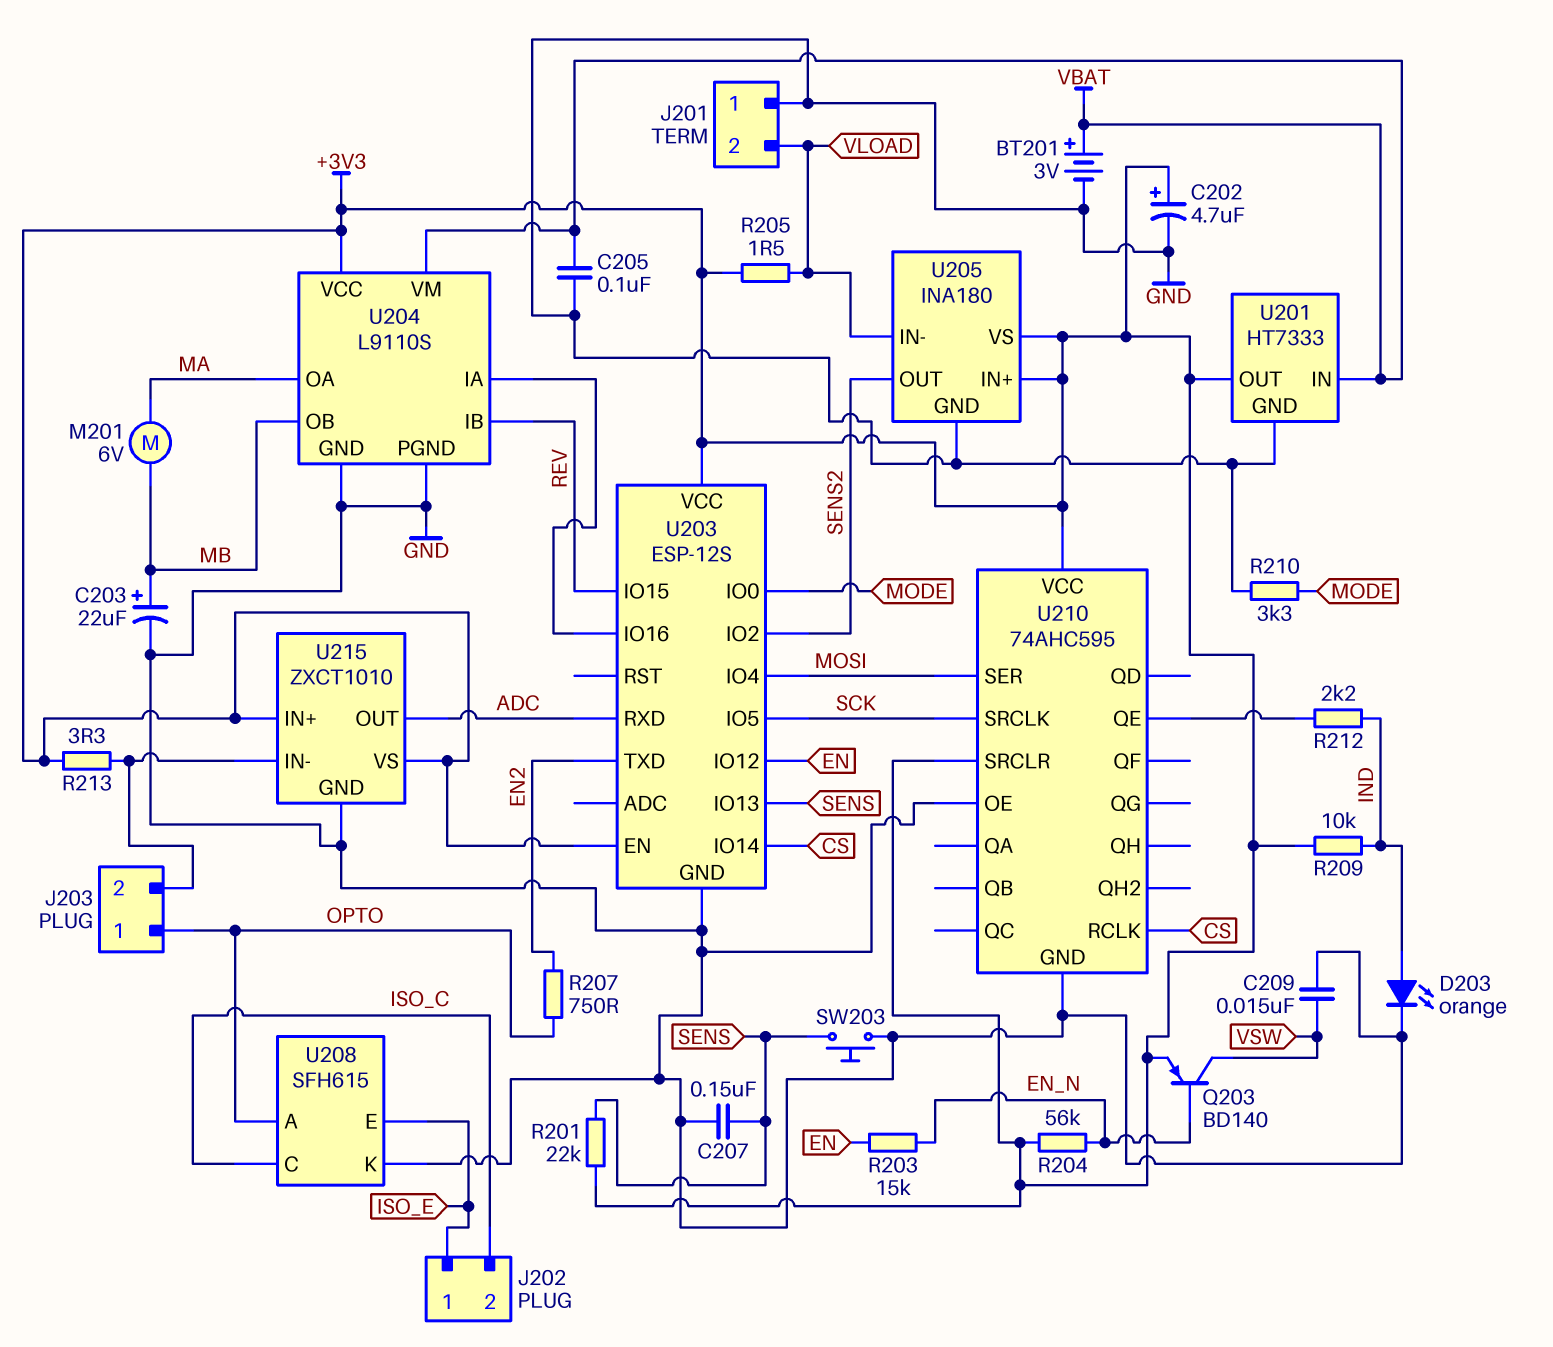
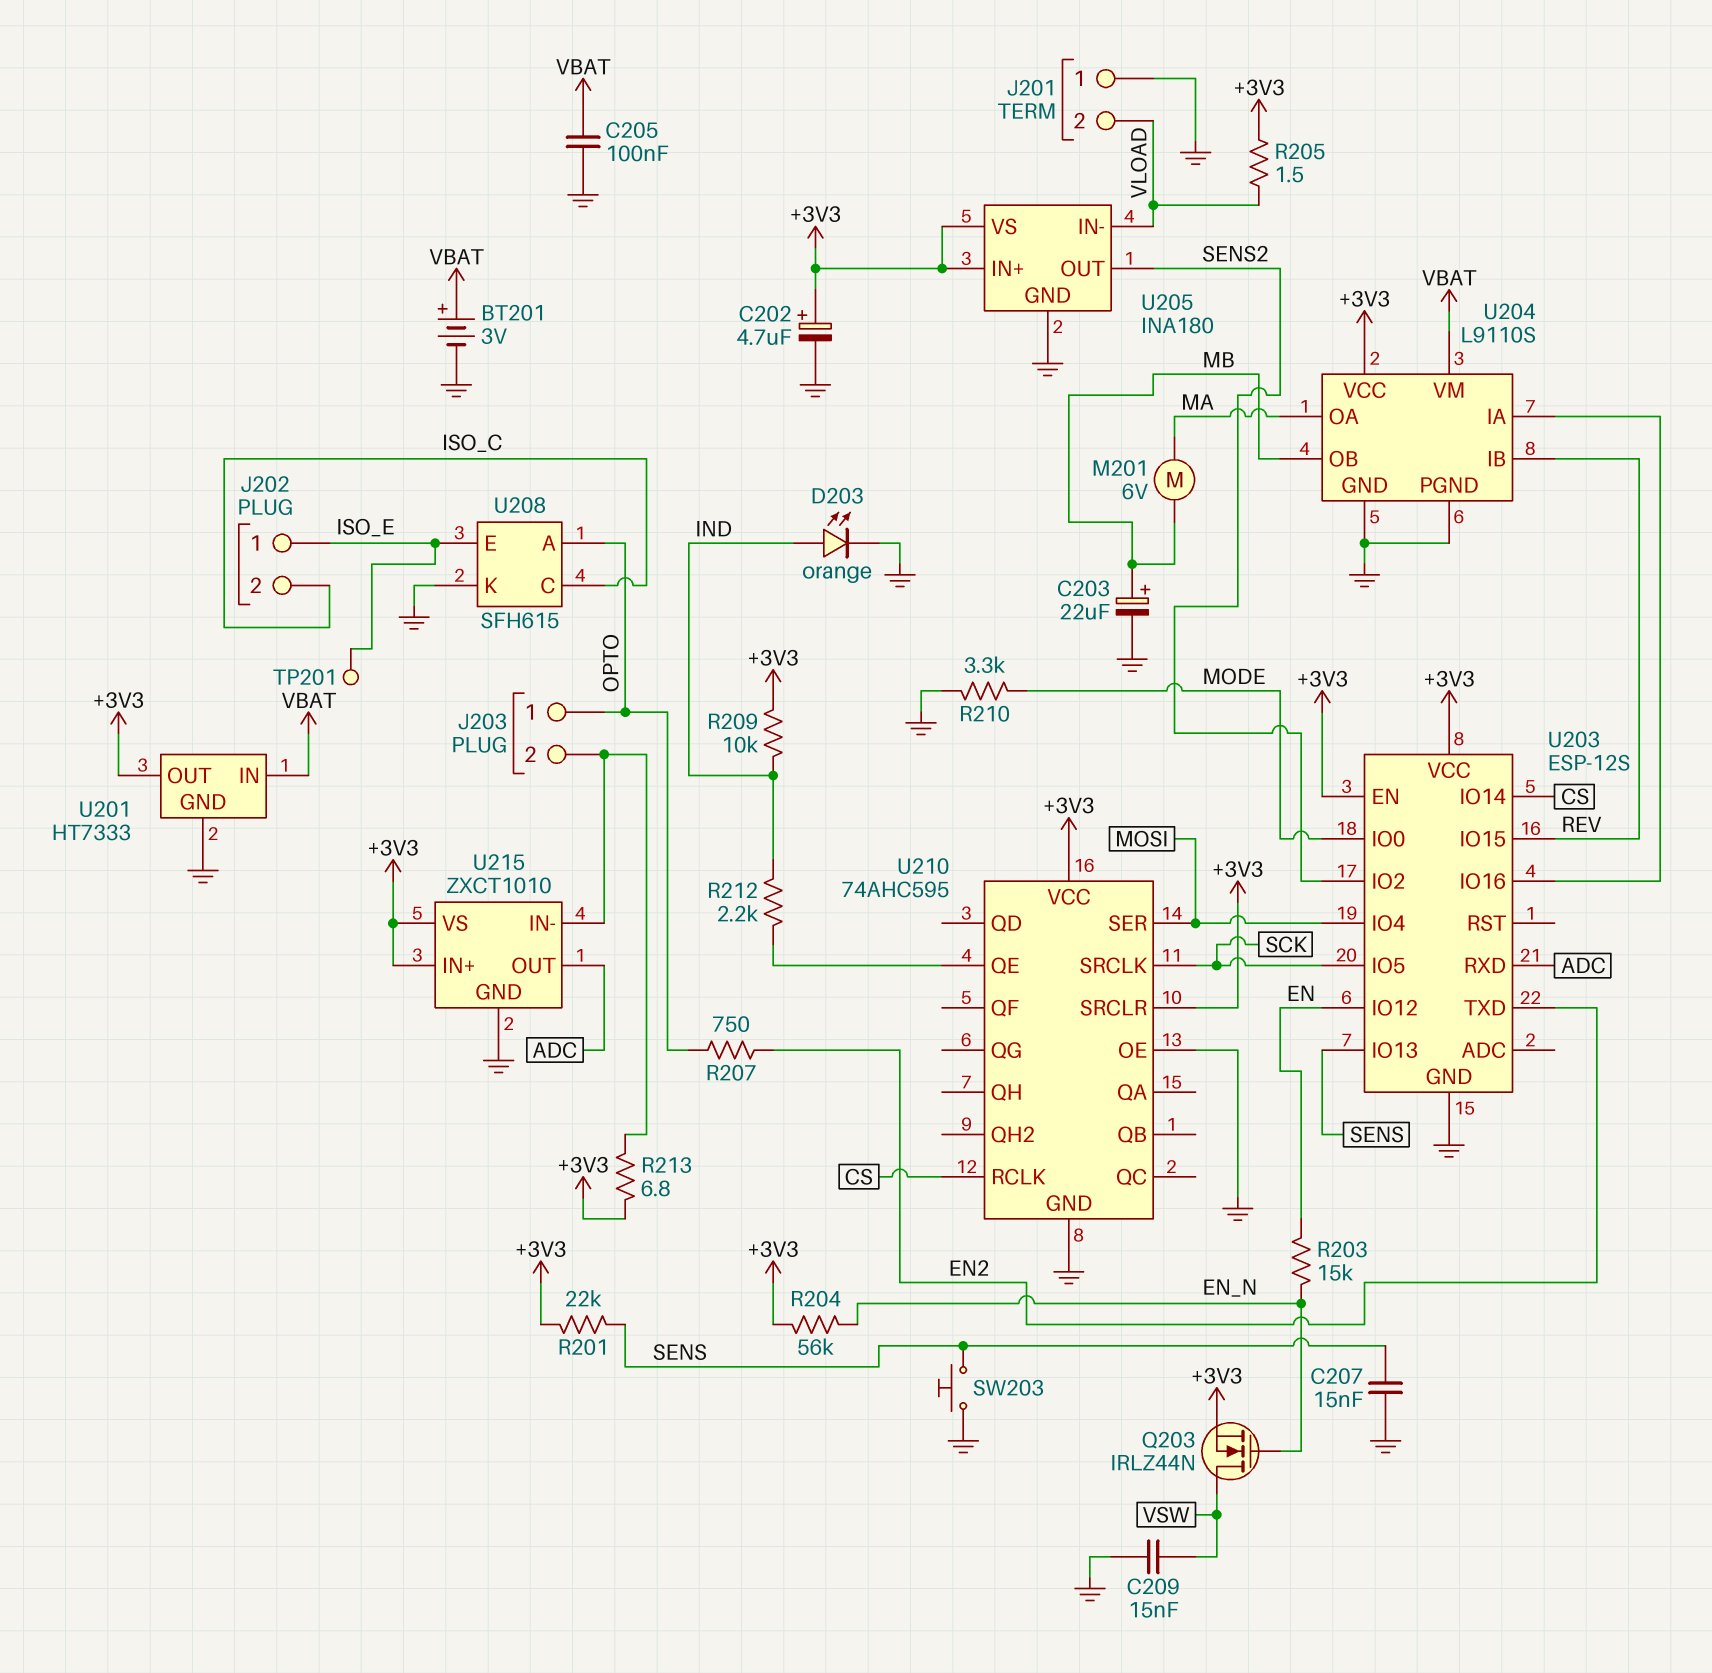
C207: 150nF (GND, SENS) -> 15nF (GND, SENS)
Q203: PNP BD140 (B EN_N, C VSW, E +3V3) -> NMOS IRLZ44N (G EN_N, D VSW, S +3V3)
R213: 3.3 (+3V3, J203/2) -> 6.8 (+3V3, J203/2)
TP201: none -> test point (ISO_E)

